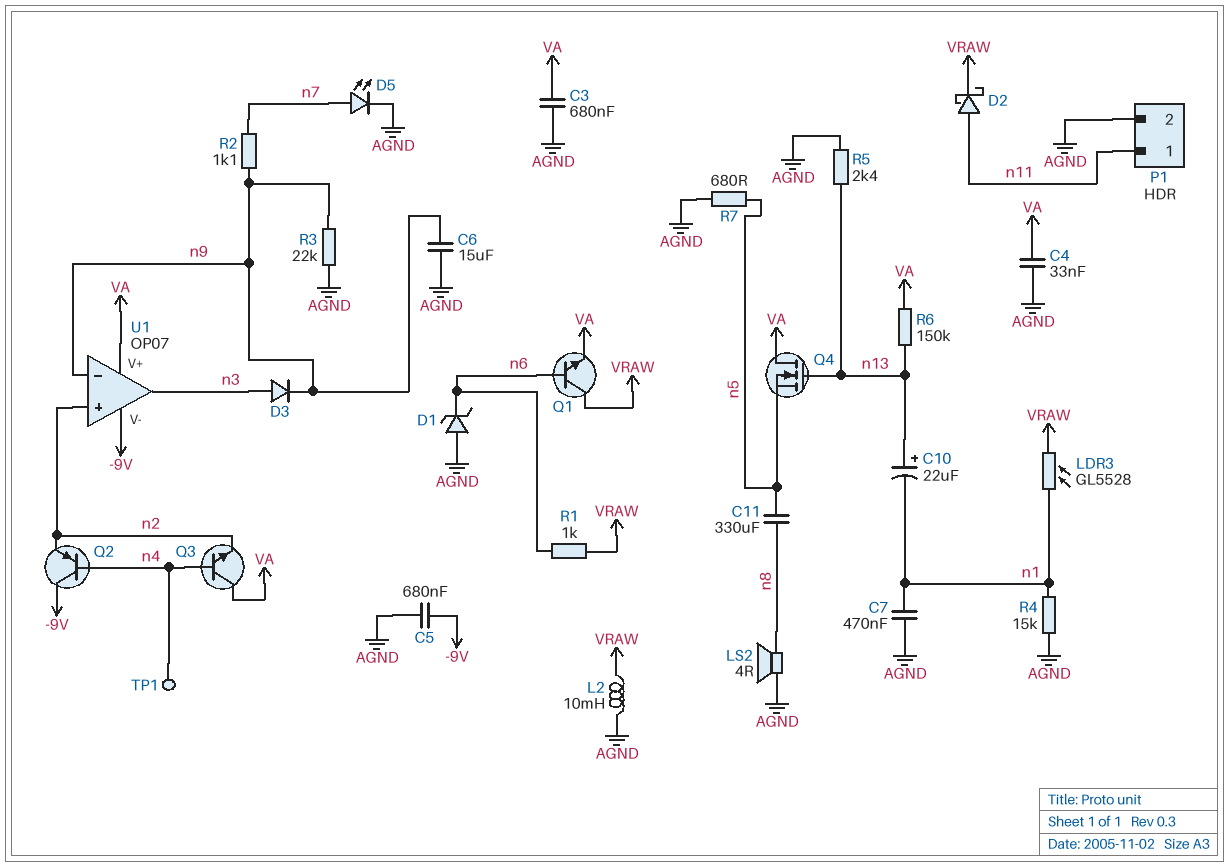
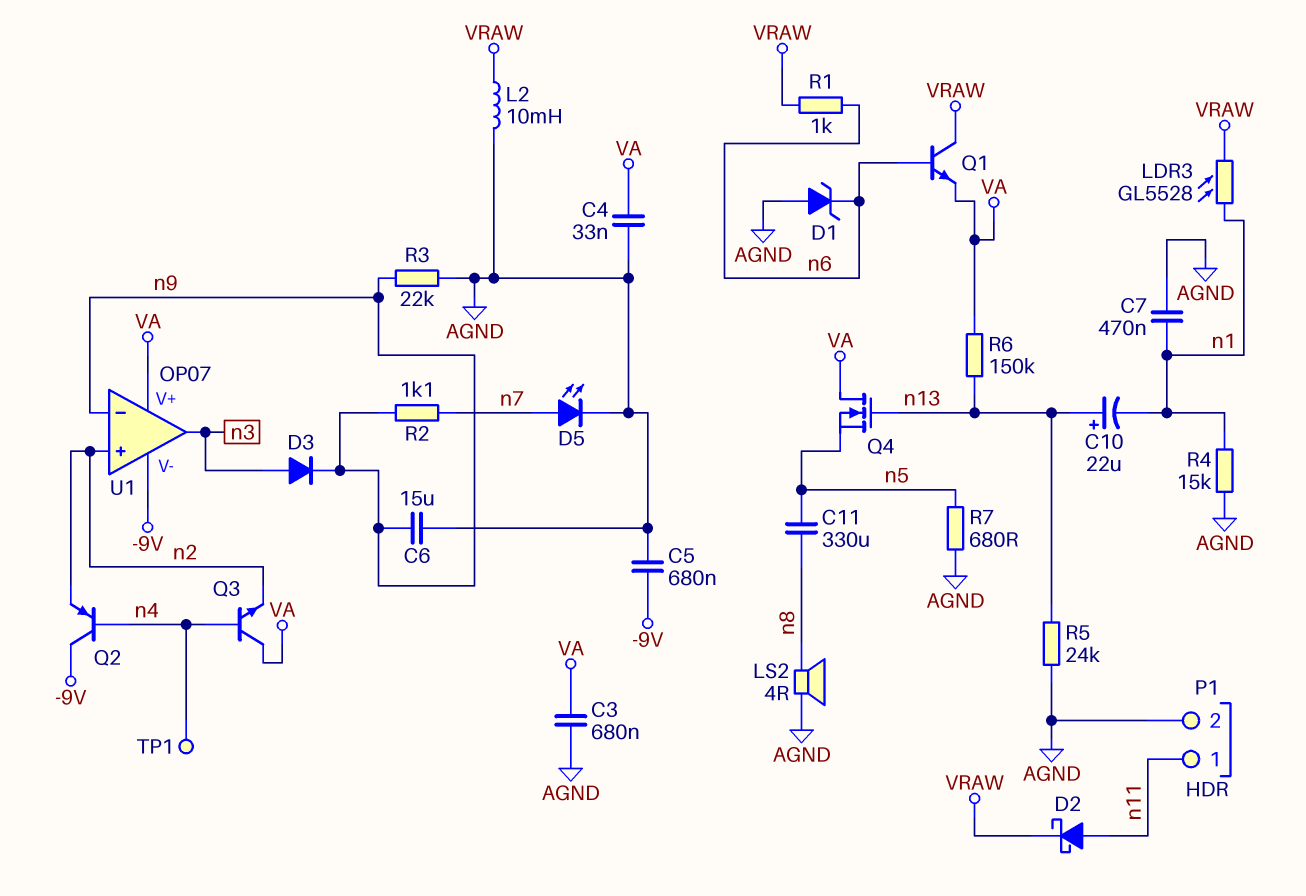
R5: 2.4k (AGND, n13) -> 24k (AGND, n13)

